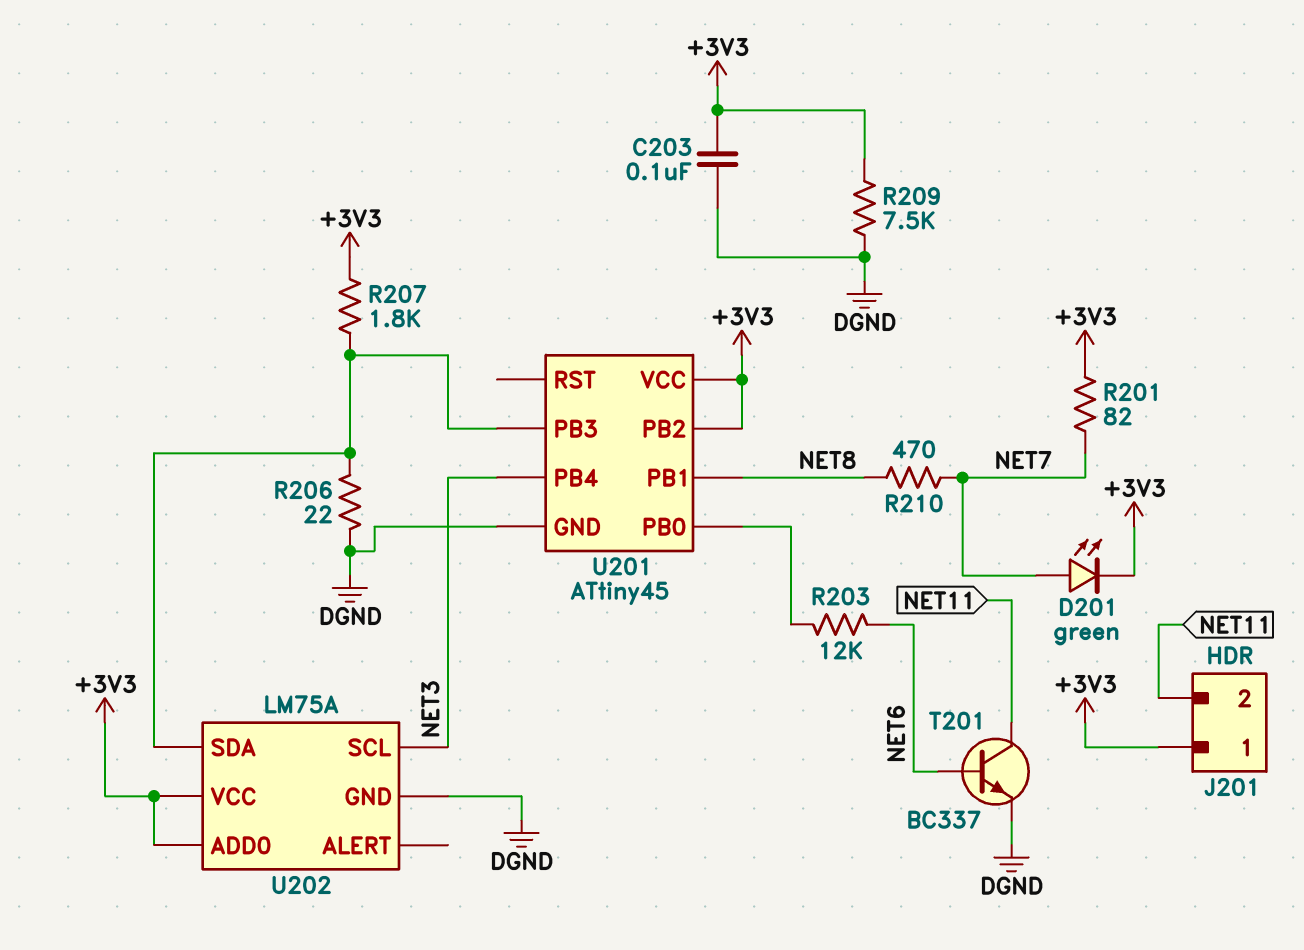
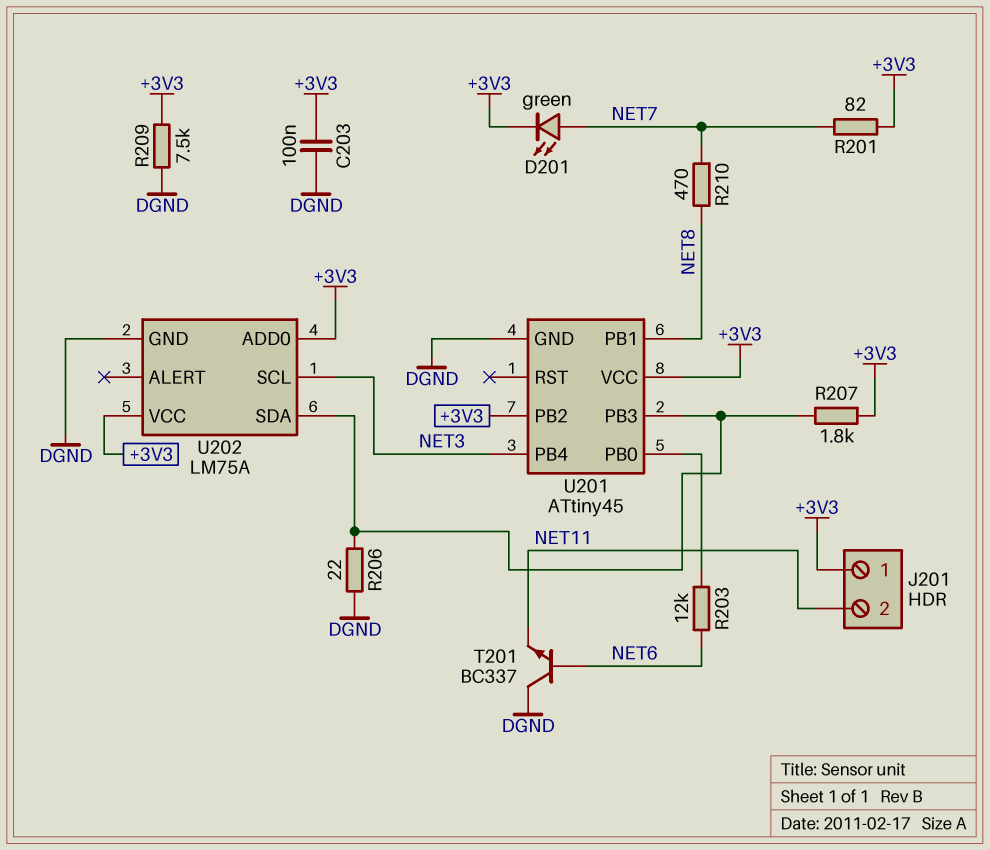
T201: NPN BC337 (B NET6, C NET11, E DGND) -> NPN BC337 (B NET6, C DGND, E NET11)

